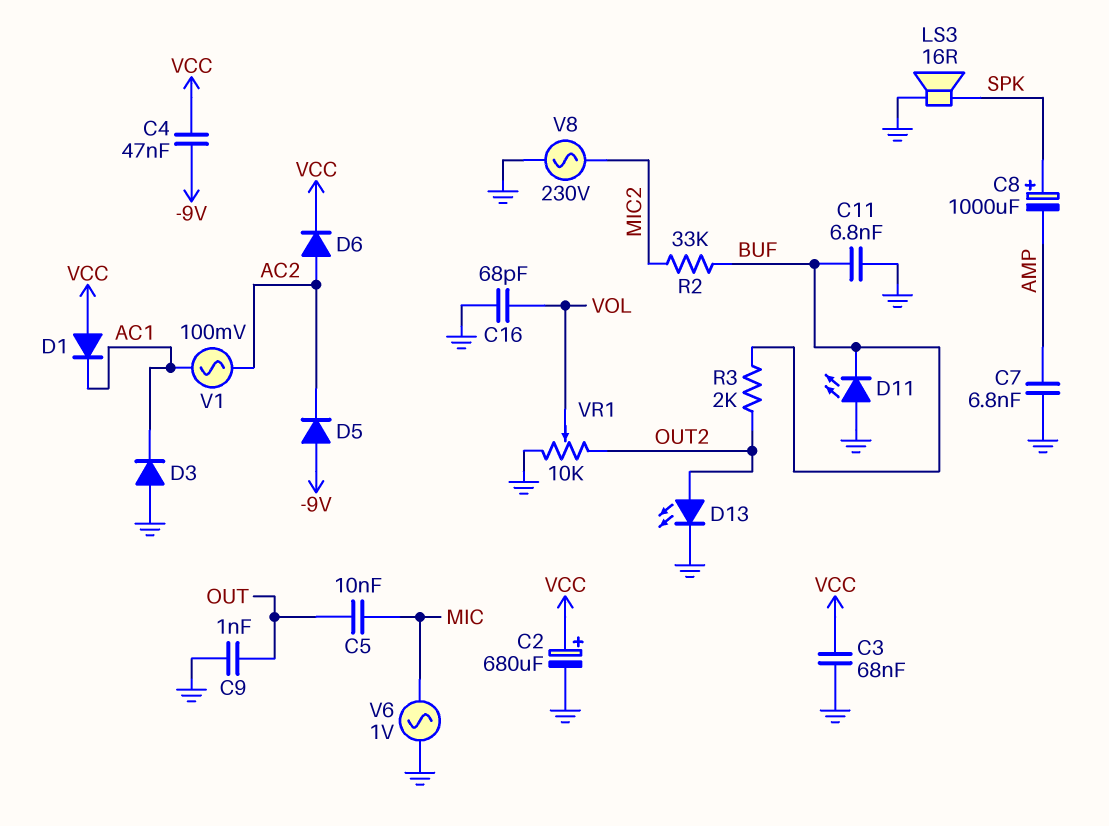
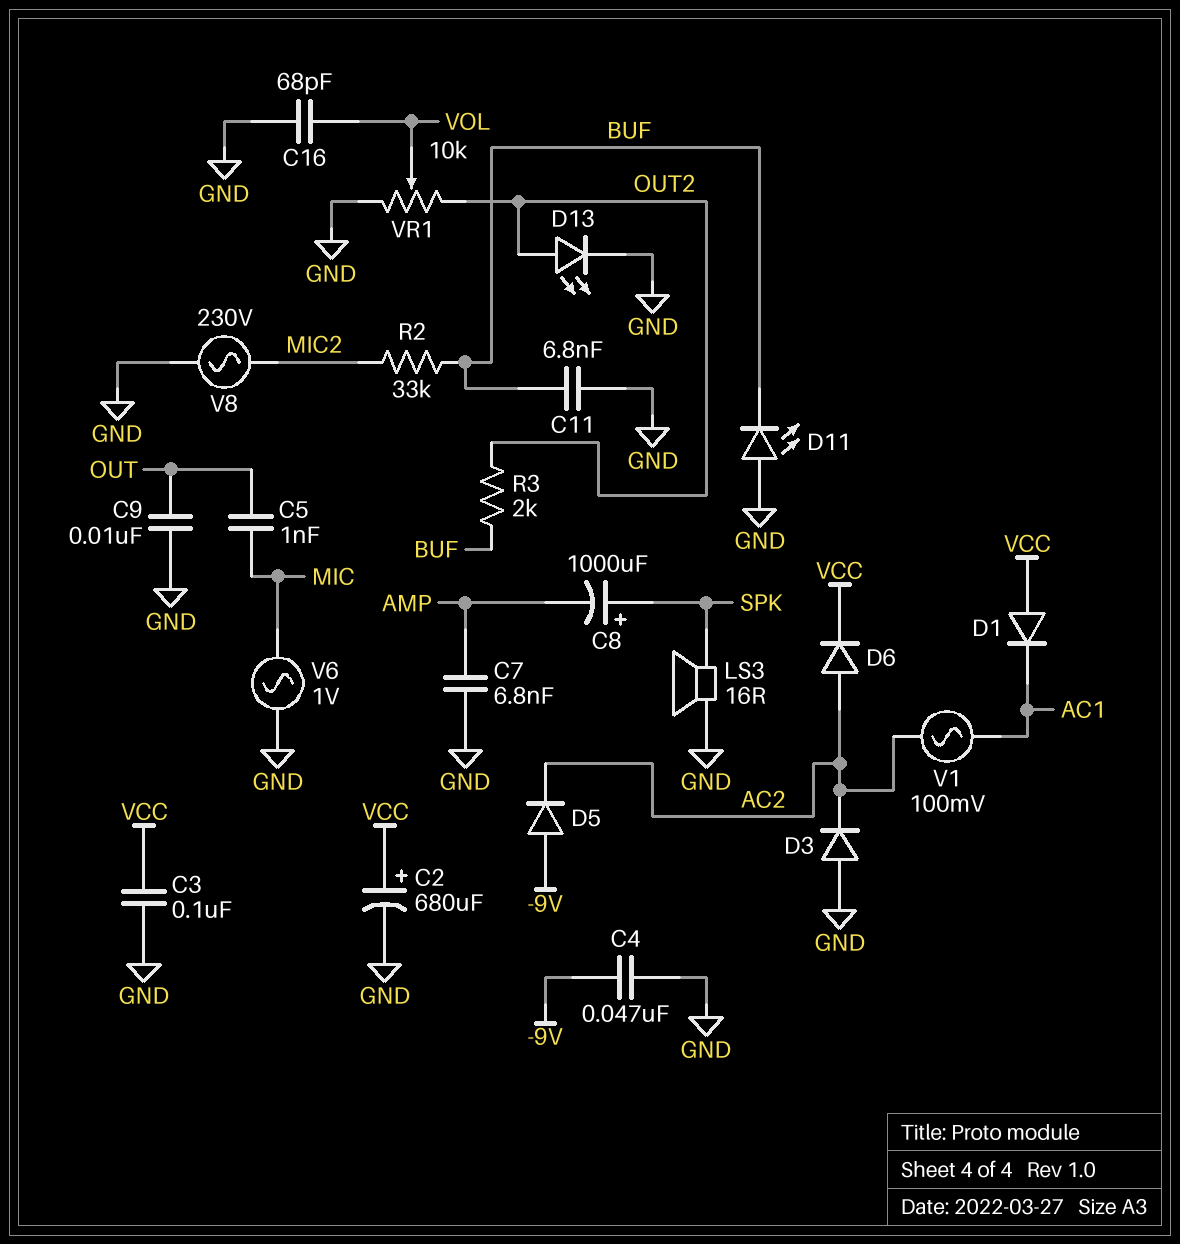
C3: 68nF (GND, VCC) -> 100nF (GND, VCC)
C4: 47nF (-9V, VCC) -> 47nF (-9V, GND)
C5: 10nF (MIC, OUT) -> 1nF (MIC, OUT)
C9: 1nF (GND, OUT) -> 10nF (GND, OUT)
D3: diode (A GND, K AC1) -> diode (A GND, K AC2)

